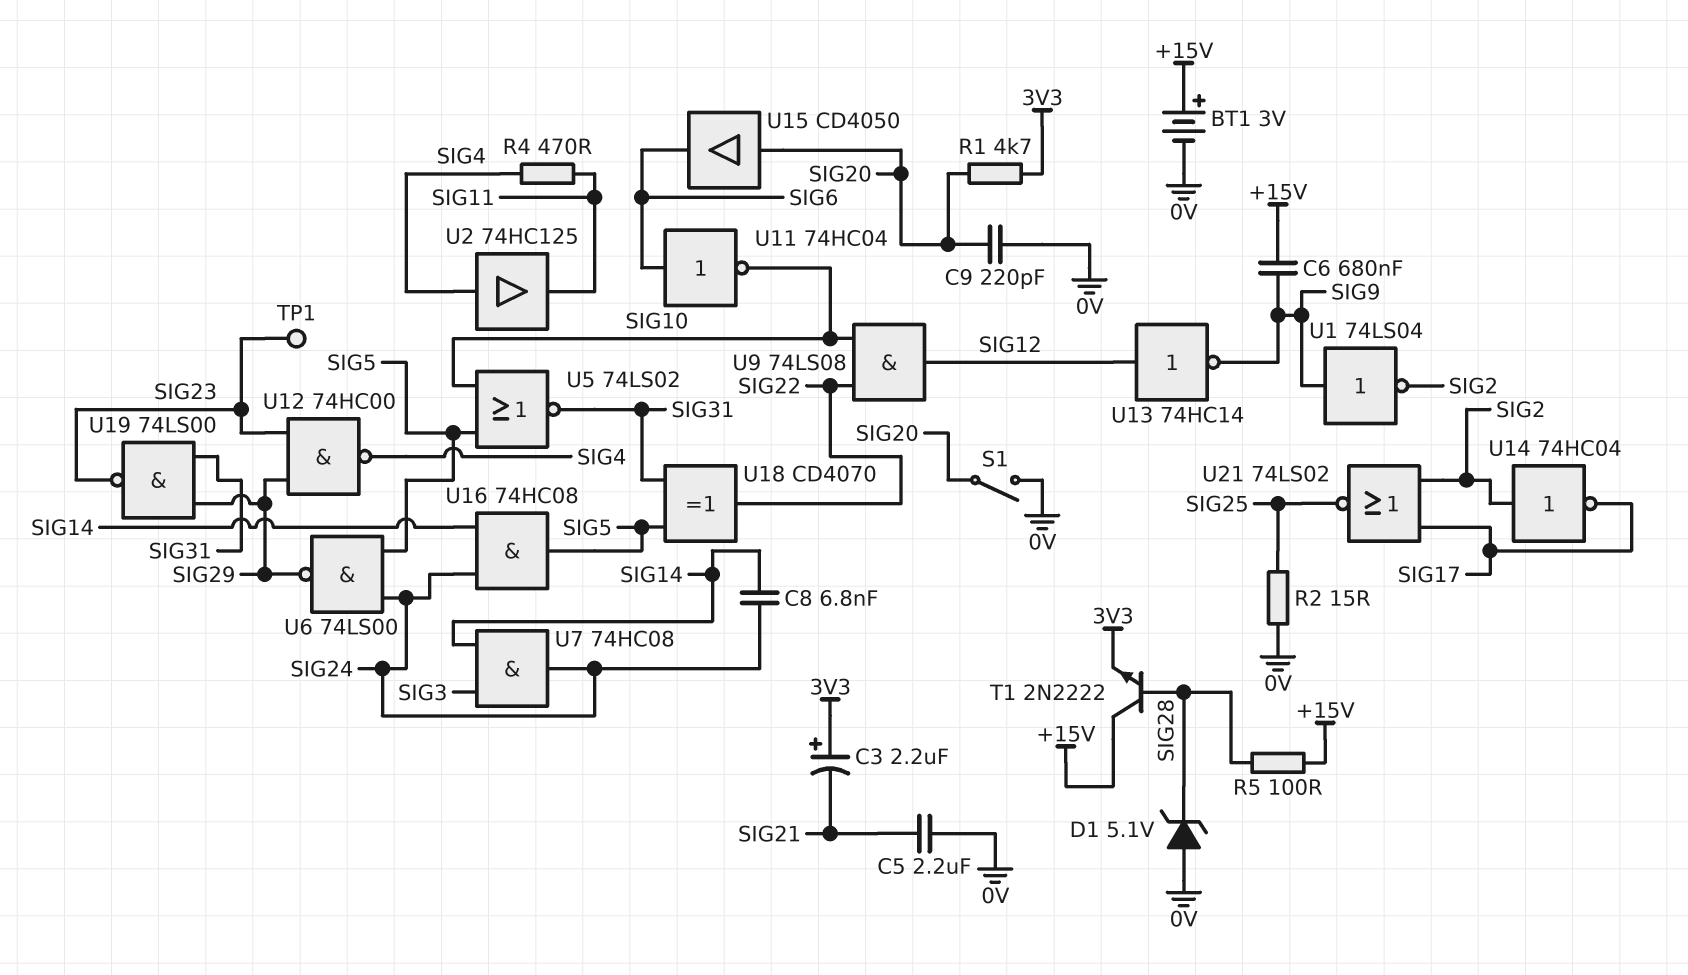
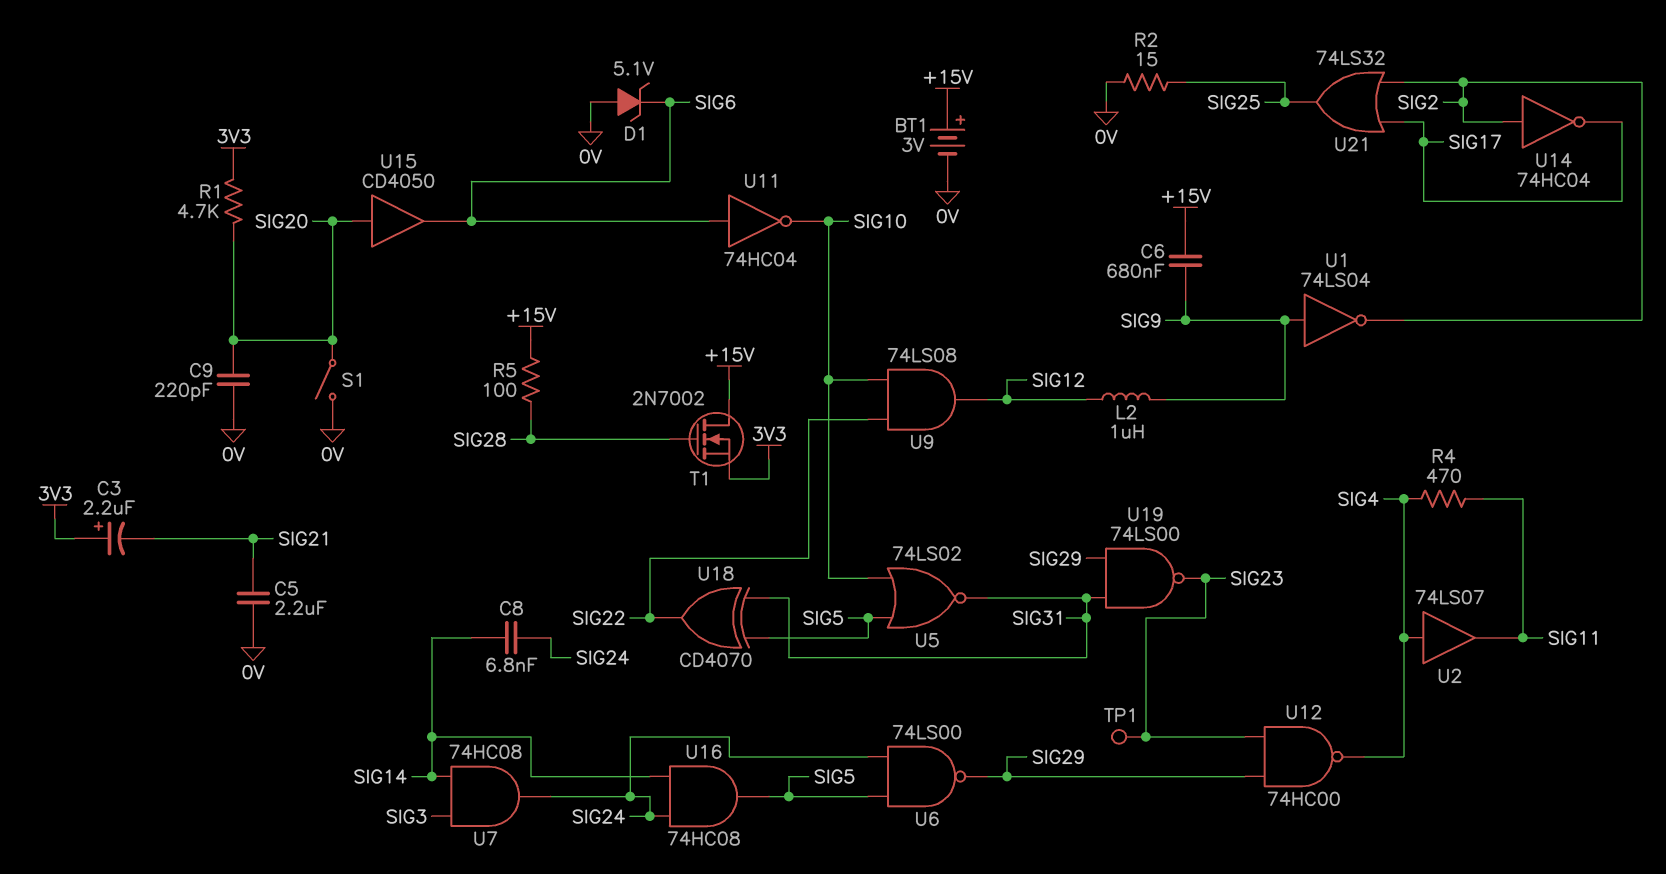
D1: zener 5.1V (A 0V, K SIG28) -> zener 5.1V (A 0V, K SIG6)
L2: none -> 1uH (SIG9, SIG12)
T1: NPN 2N2222 (B SIG28, C +15V, E 3V3) -> NMOS 2N7002 (G SIG28, D +15V, S 3V3)
U2: buffer 74HC125 (in SIG4, out SIG11) -> buffer 74LS07 (in SIG4, out SIG11)
U13: NOT 74HC14 (in SIG12, out SIG9) -> none
U21: NOR 74LS02 (in SIG2, in SIG17, out SIG25) -> OR 74LS32 (in SIG2, in SIG17, out SIG25)

